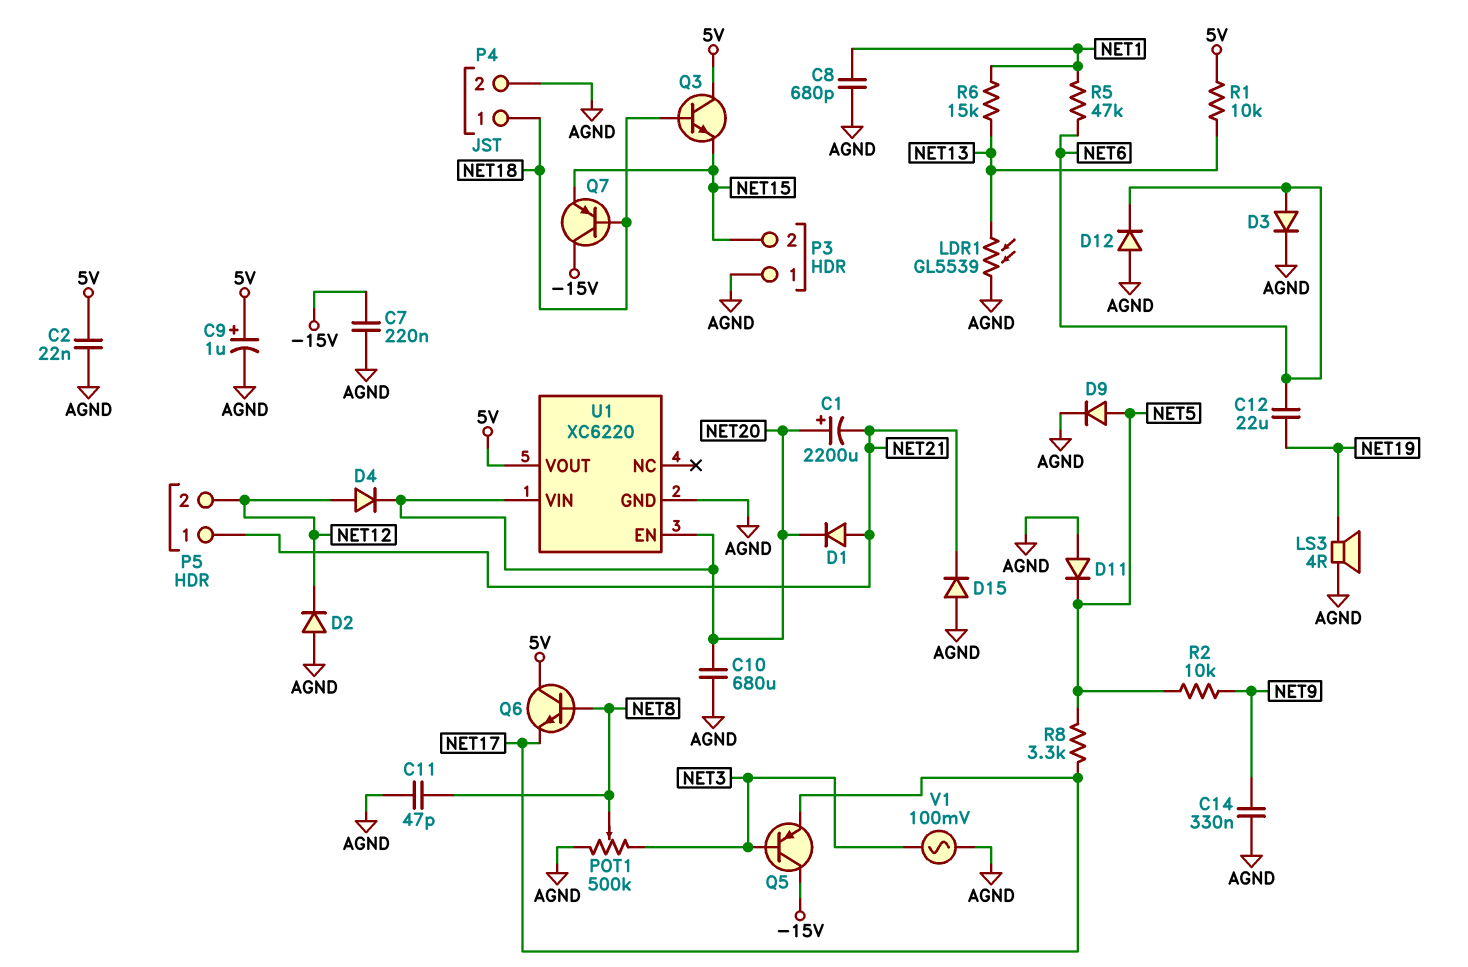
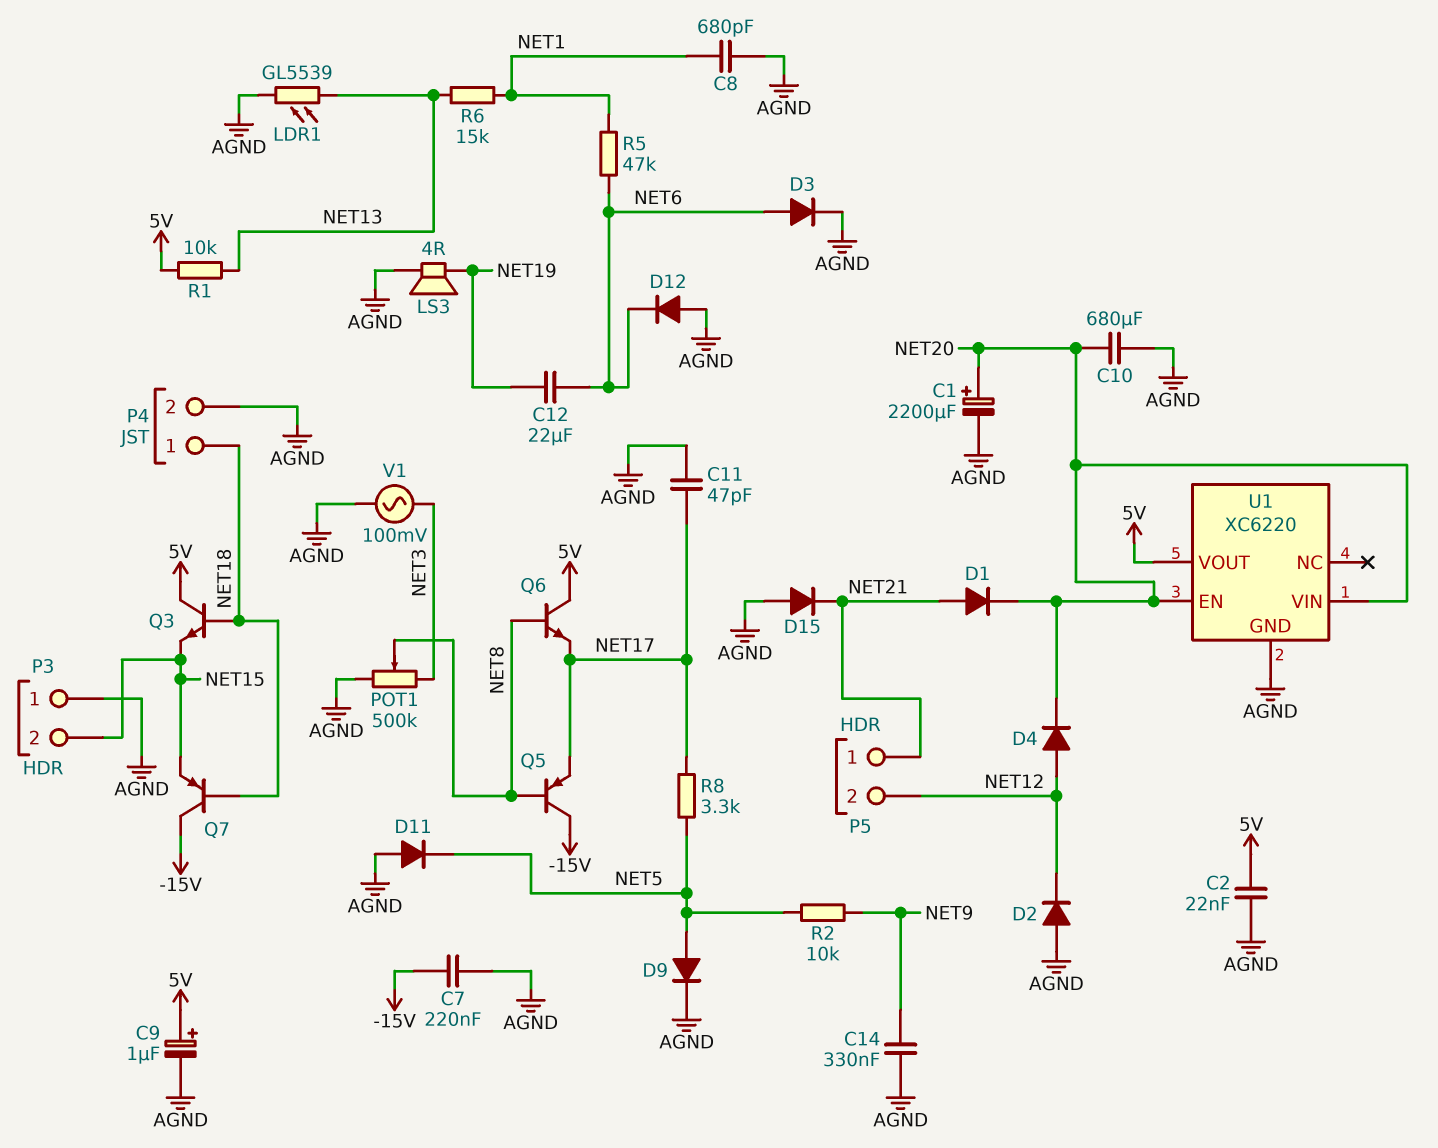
C1: 2200uF (plus NET20, minus NET21) -> 2200uF (plus NET20, minus AGND)
C11: 47pF (AGND, NET8) -> 47pF (AGND, NET17)
Q5: PNP (B NET3, C -15V, E NET17) -> PNP (B NET8, C -15V, E NET17)

